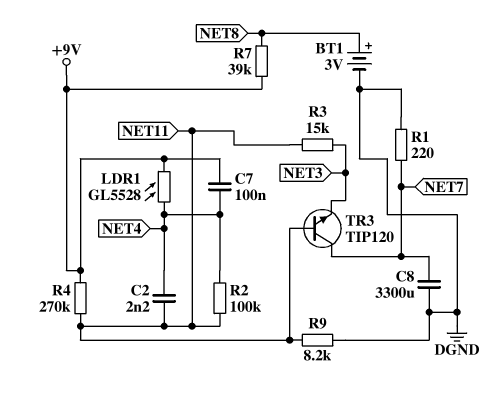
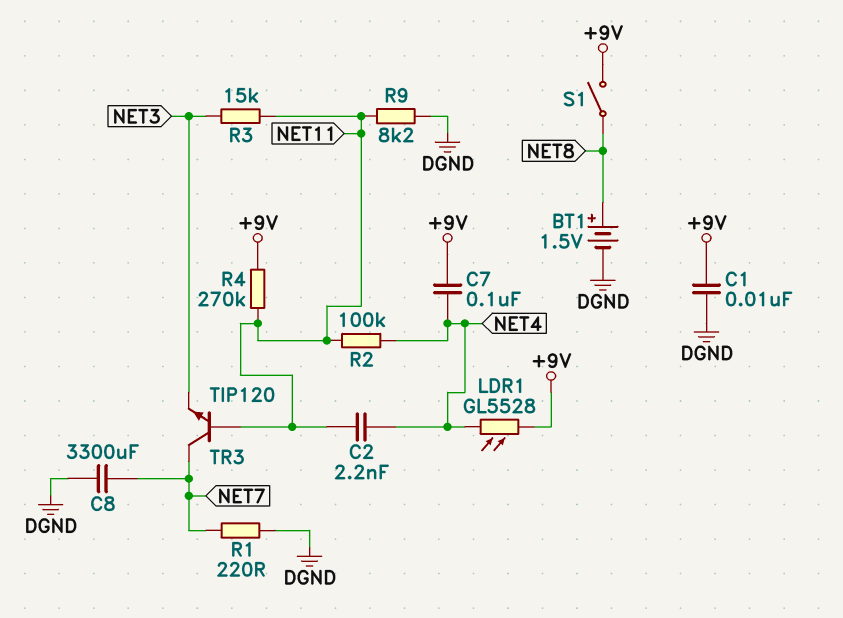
BT1: 3V (plus NET8, minus DGND) -> 1.5V (plus NET8, minus DGND)
C1: none -> 10nF (+9V, DGND)
R7: 39k (+9V, NET8) -> none
S1: none -> switch (+9V, NET8)

